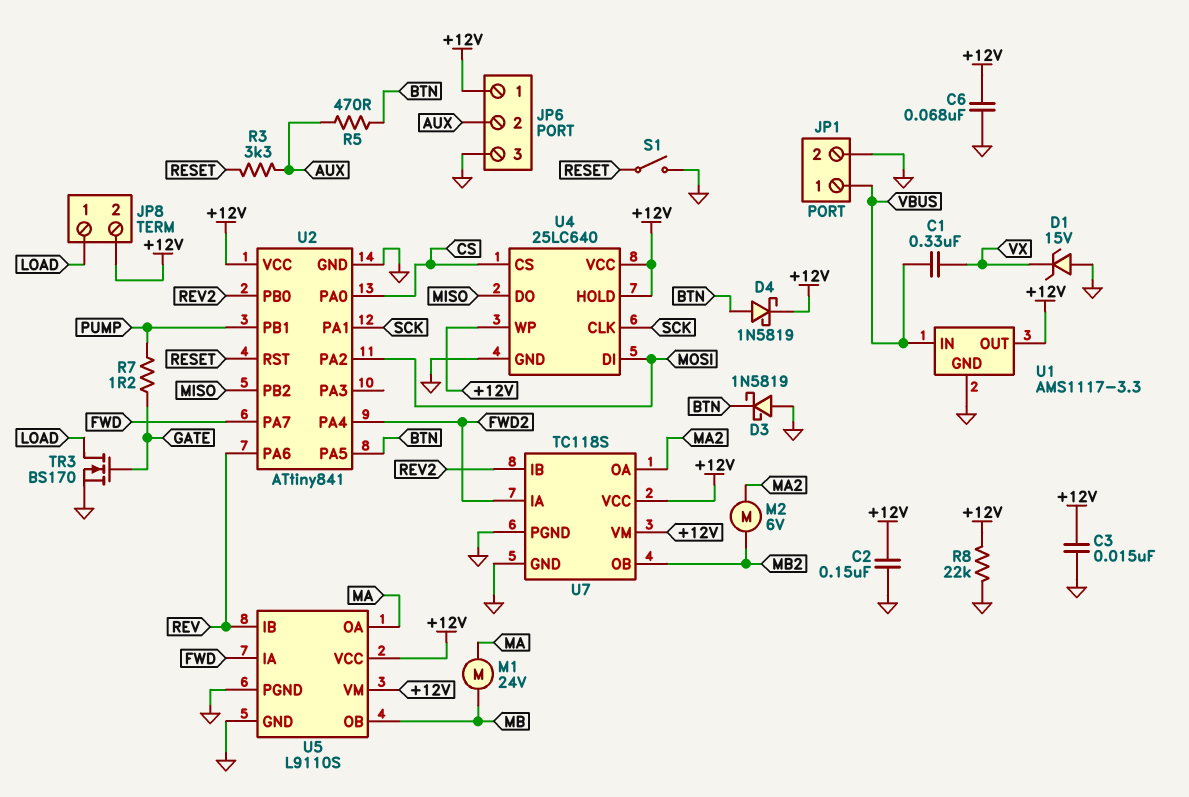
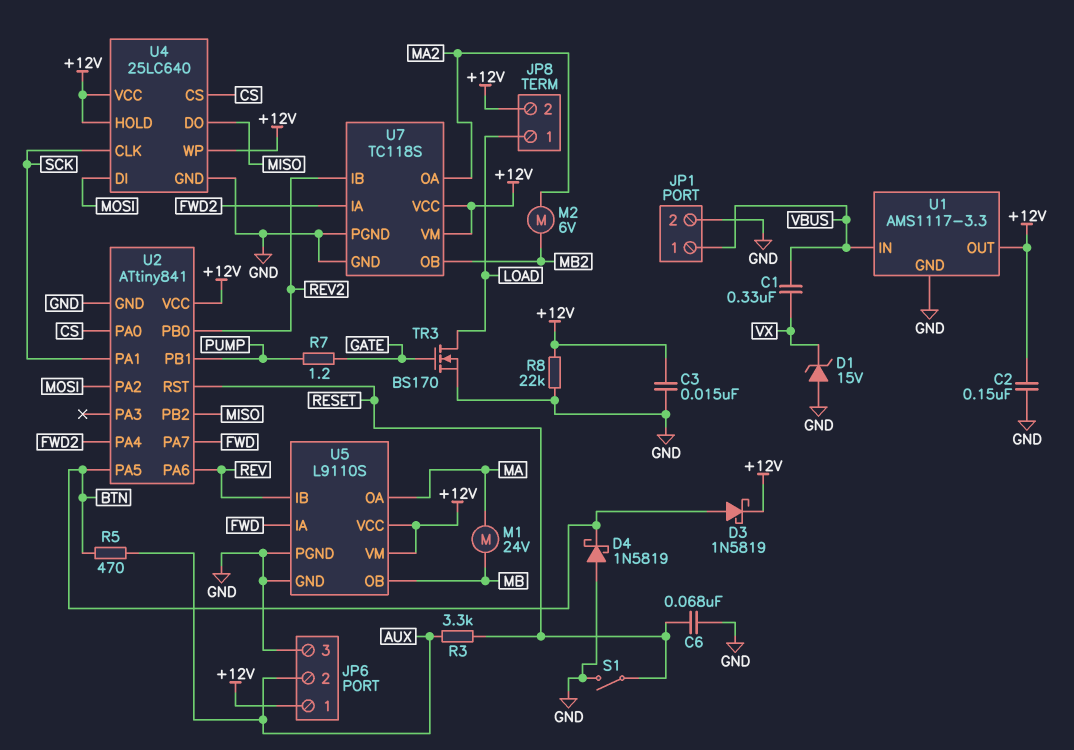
C6: 68nF (+12V, GND) -> 68nF (GND, RESET)
D3: schottky 1N5819 (A GND, K BTN) -> schottky 1N5819 (A BTN, K +12V)
D4: schottky 1N5819 (A BTN, K +12V) -> schottky 1N5819 (A GND, K BTN)

